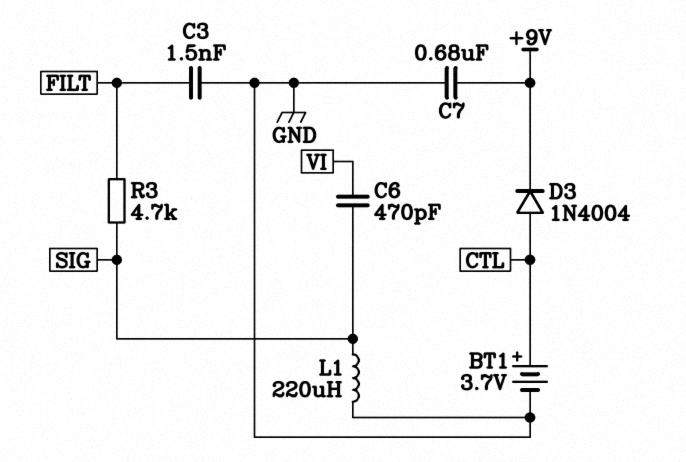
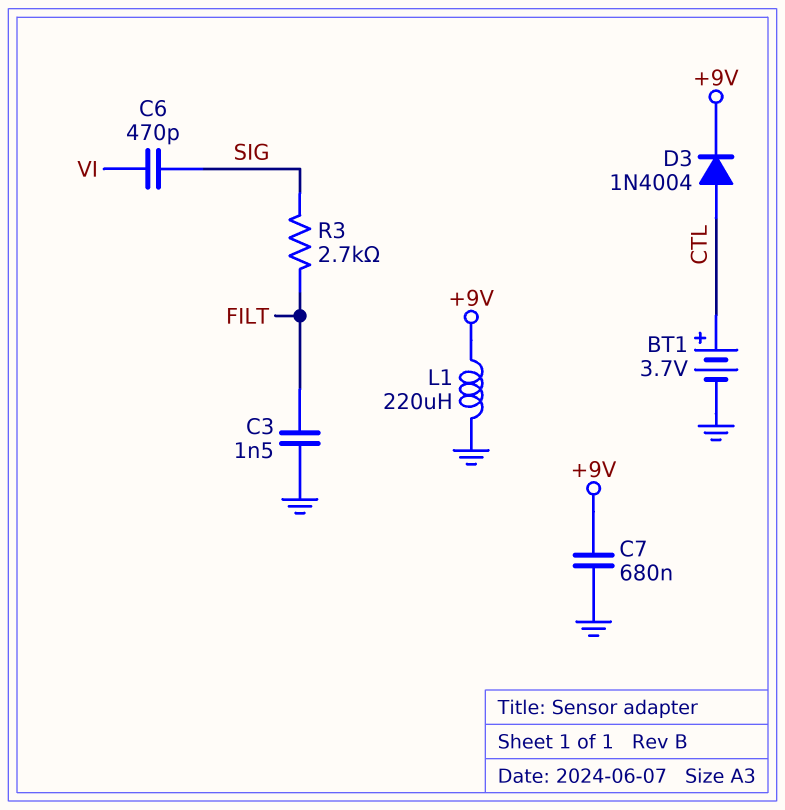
L1: 220uH (GND, SIG) -> 220uH (+9V, GND)
R3: 4.7k (FILT, SIG) -> 2.7k (FILT, SIG)

